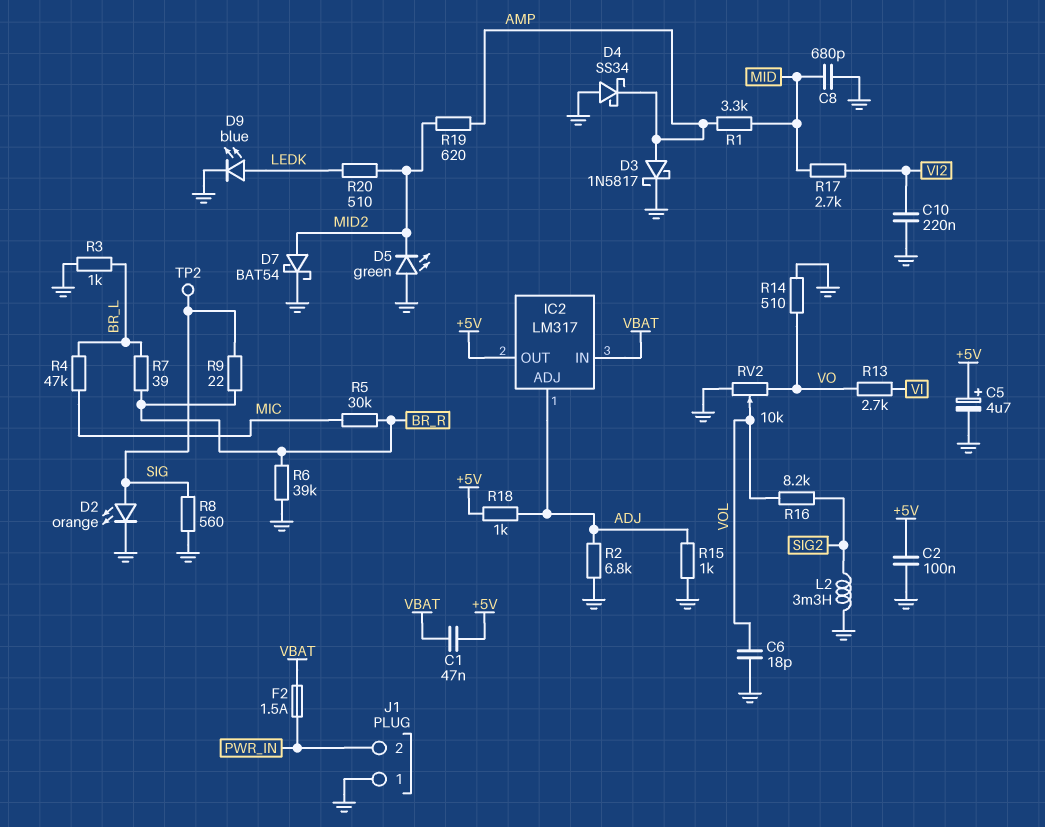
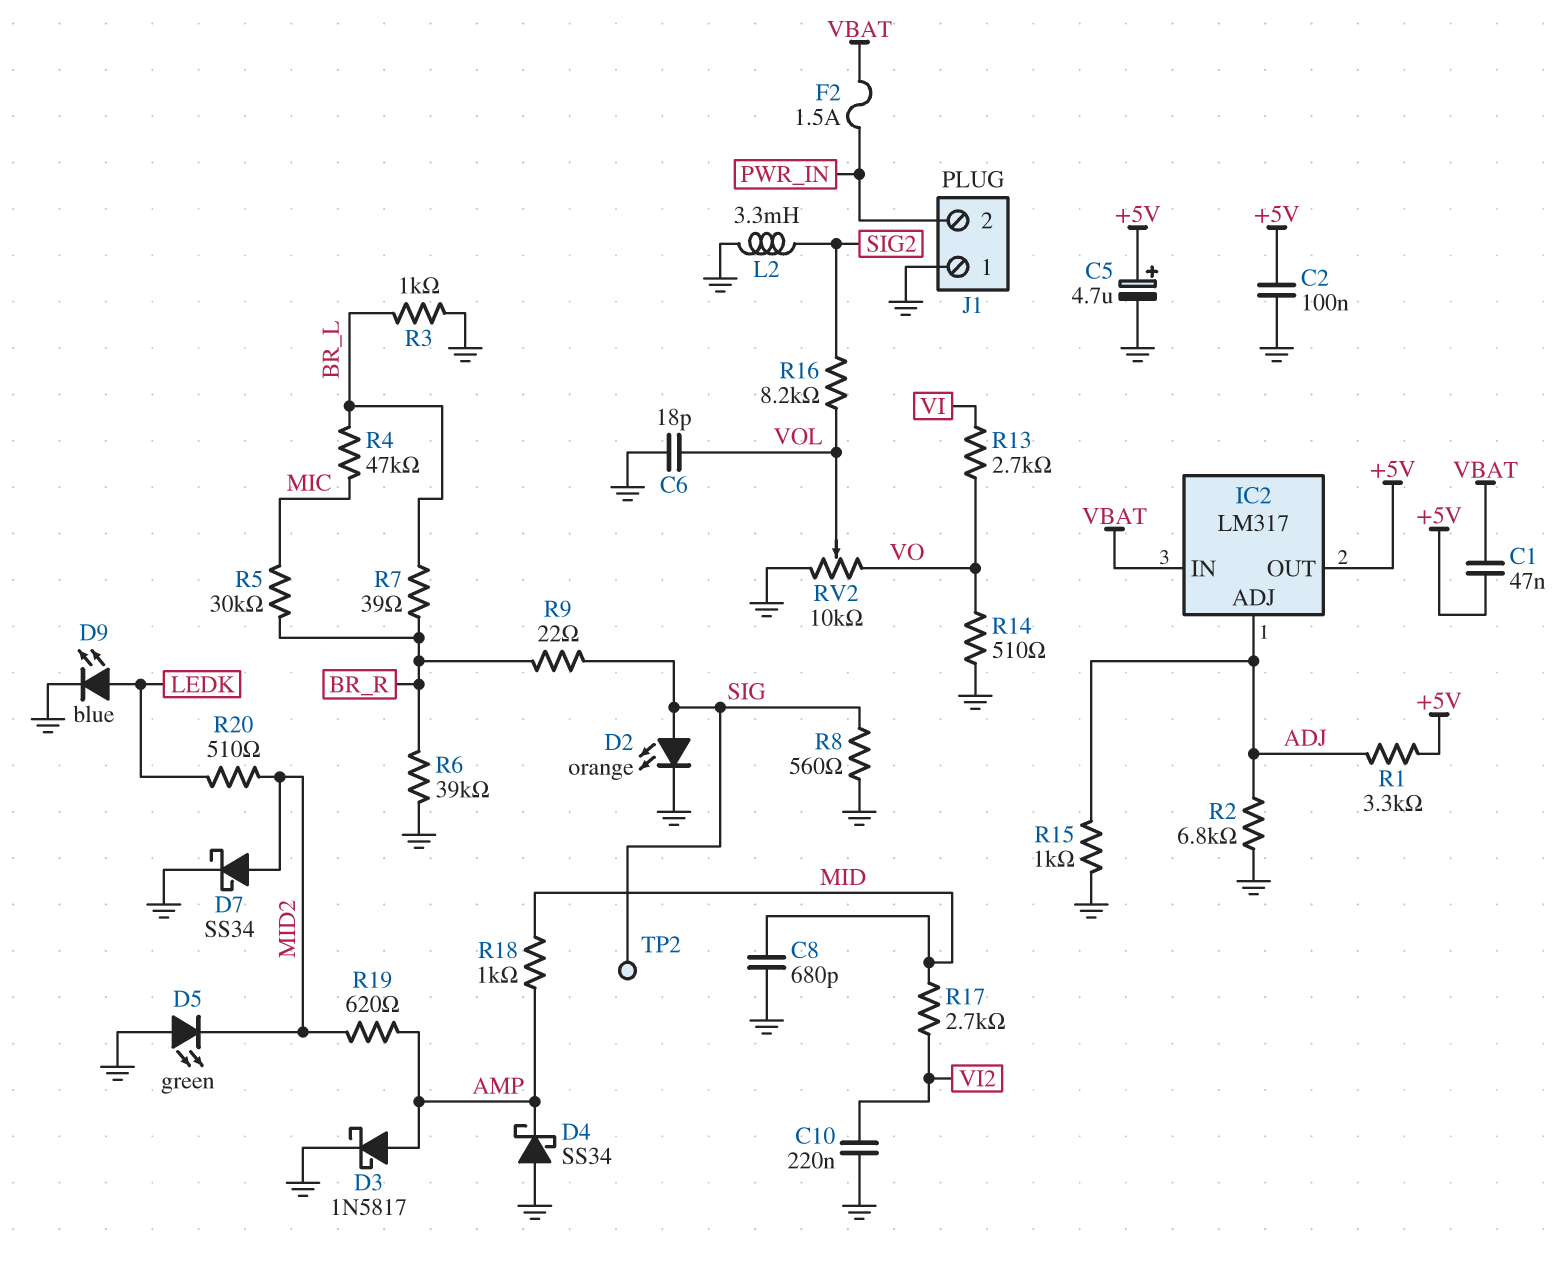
D7: schottky BAT54 (A MID2, K GND) -> schottky SS34 (A MID2, K GND)
R1: 3.3k (AMP, MID) -> 3.3k (+5V, ADJ)
R18: 1k (+5V, ADJ) -> 1k (AMP, MID)

